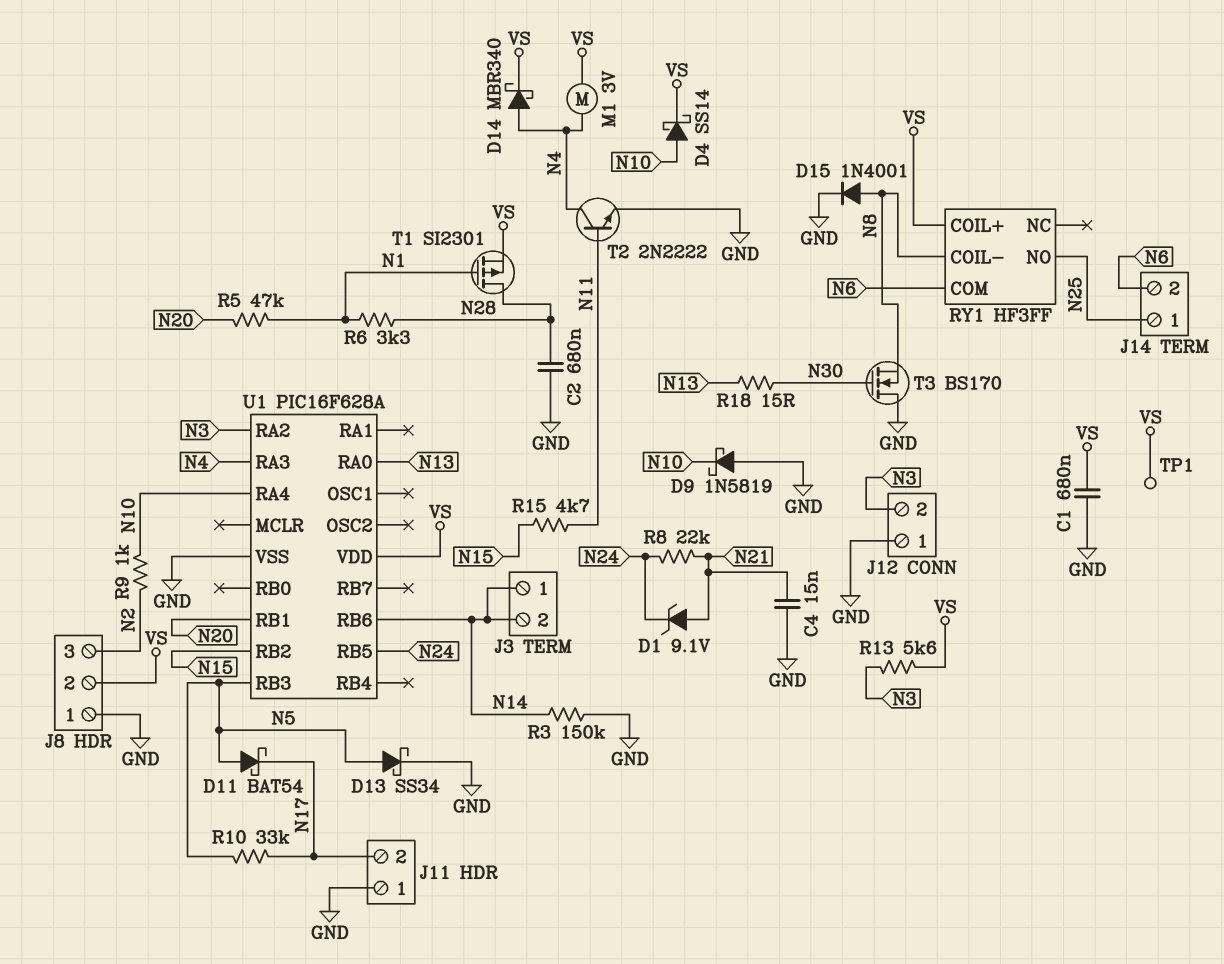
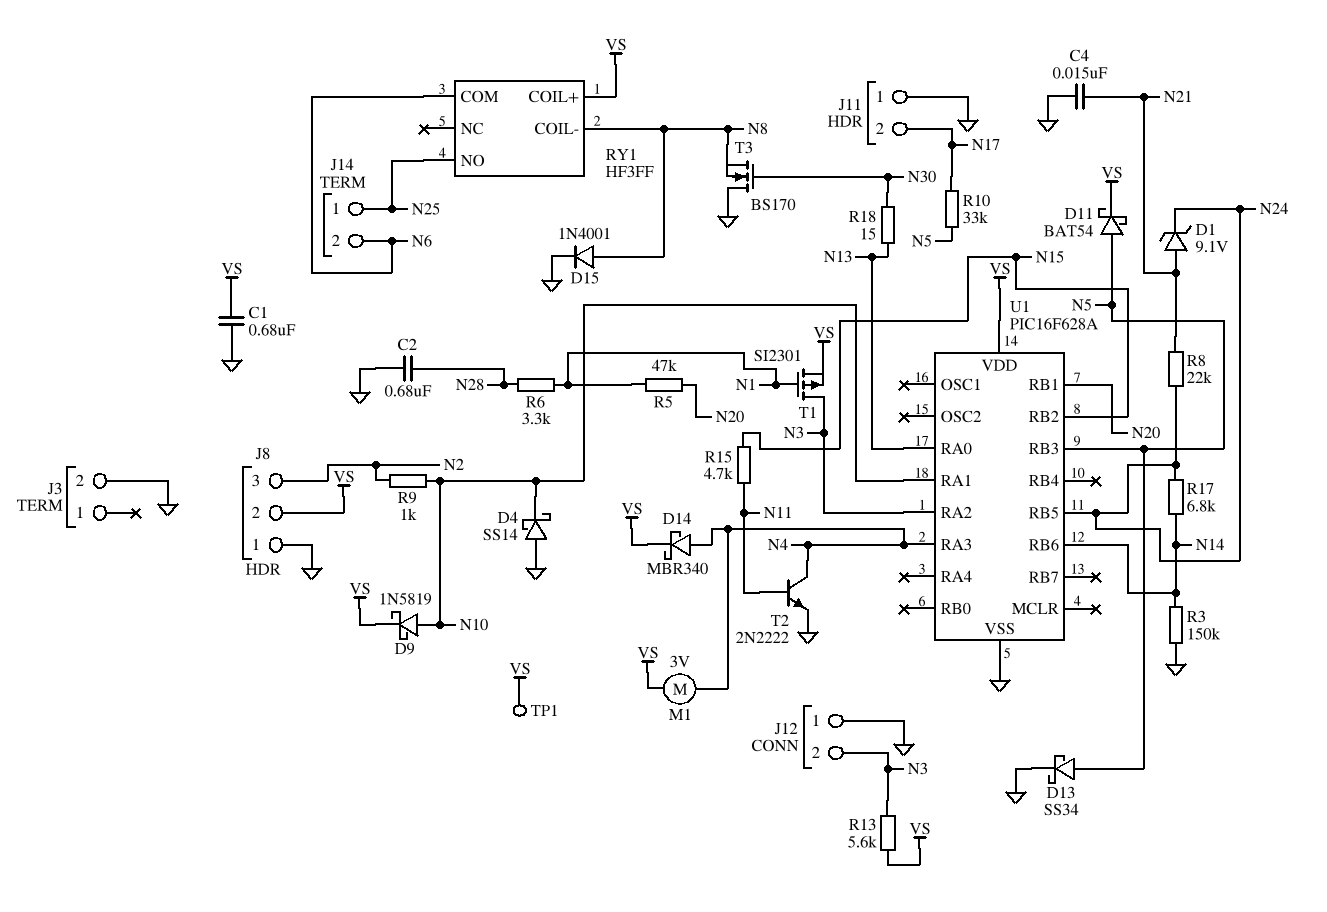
D4: schottky SS14 (A N10, K VS) -> schottky SS14 (A GND, K N10)
D9: schottky 1N5819 (A GND, K N10) -> schottky 1N5819 (A N10, K VS)
D11: schottky BAT54 (A N5, K N17) -> schottky BAT54 (A N5, K VS)
J3 pin 1: N14 -> none
J3 pin 2: N14 -> GND
R17: none -> 6.8k (N14, N24)
T1: PMOS SI2301 (G N1, D N28, S VS) -> PMOS SI2301 (G N1, D N3, S VS)
U1 pin RA1: none -> N10
U1 pin RA4: N10 -> none

